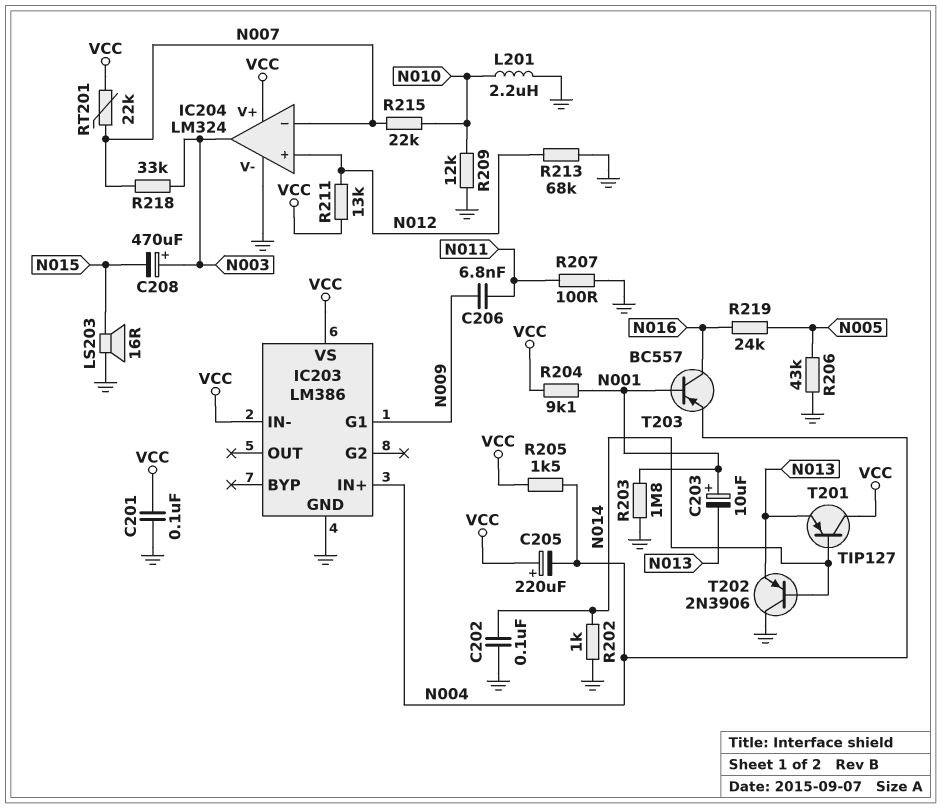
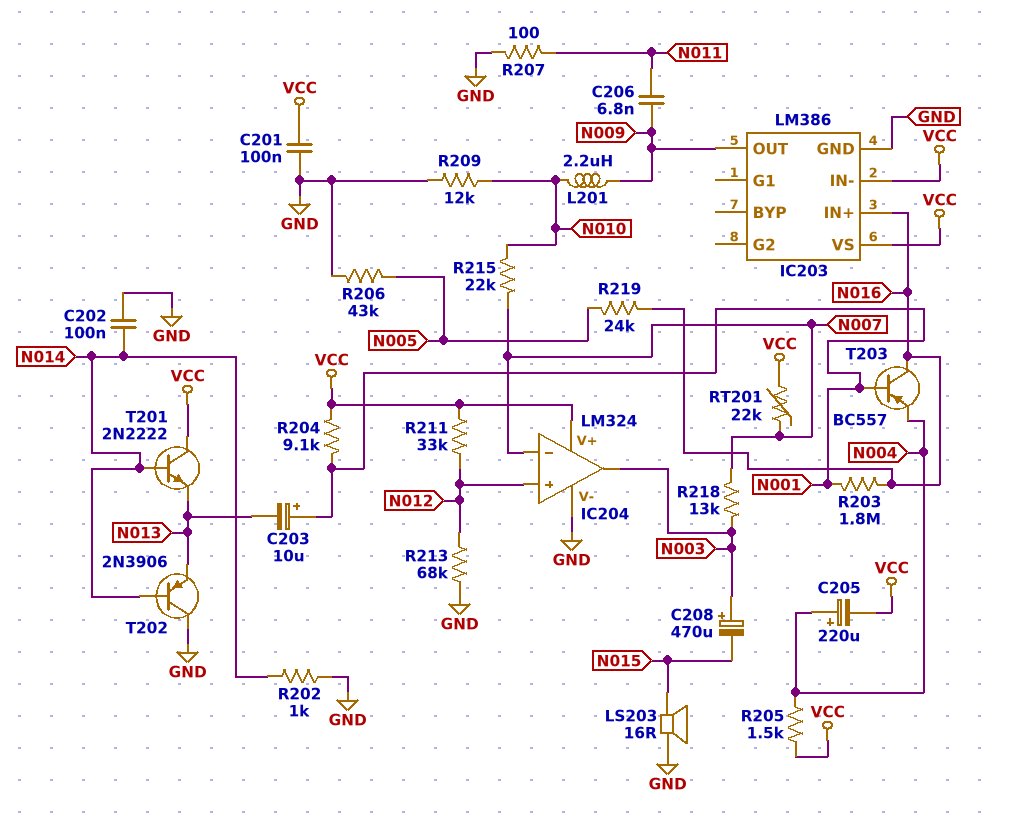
C205: 220uF (plus VCC, minus N004) -> 220uF (plus N004, minus VCC)
IC203 pin G1: N009 -> none
IC203 pin IN+: N004 -> N016
IC203 pin OUT: none -> N009
L201: 2.2uH (GND, N010) -> 2.2uH (N009, N010)
R203: 1.8M (GND, N001) -> 1.8M (N001, N016)
R211: 13k (N012, VCC) -> 33k (N012, VCC)
R218: 33k (N003, N007) -> 13k (N003, N007)
T201: PNP TIP127 (B N014, C VCC, E N013) -> NPN 2N2222 (B N014, C VCC, E N013)

